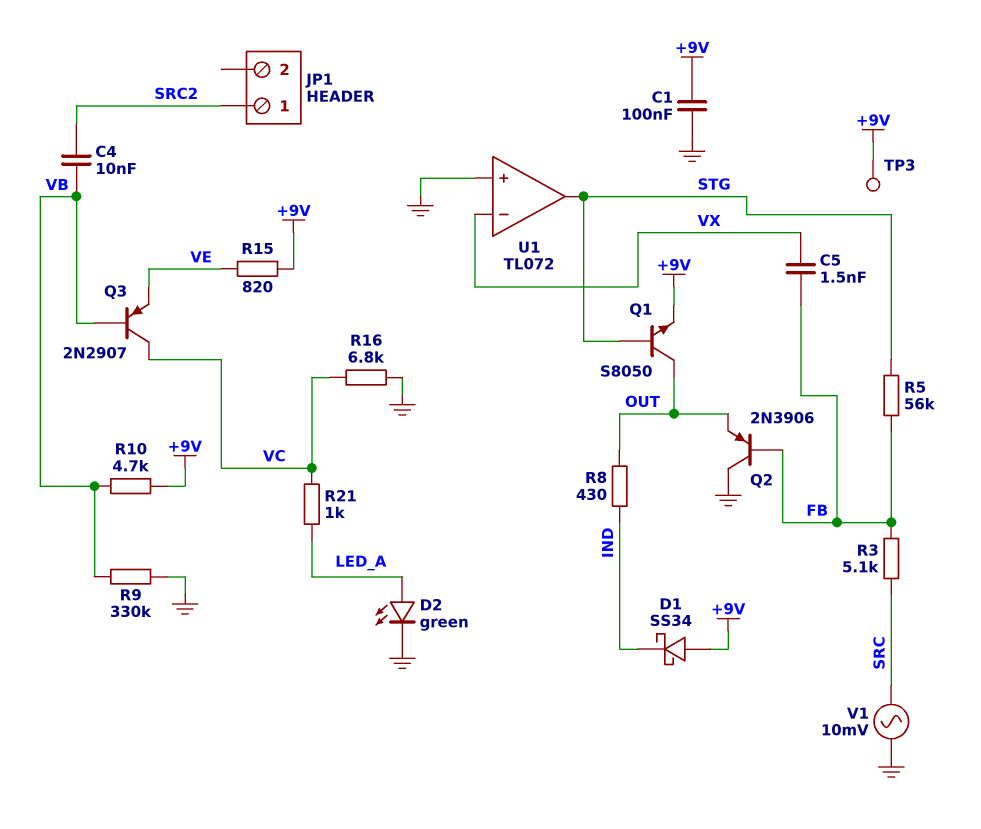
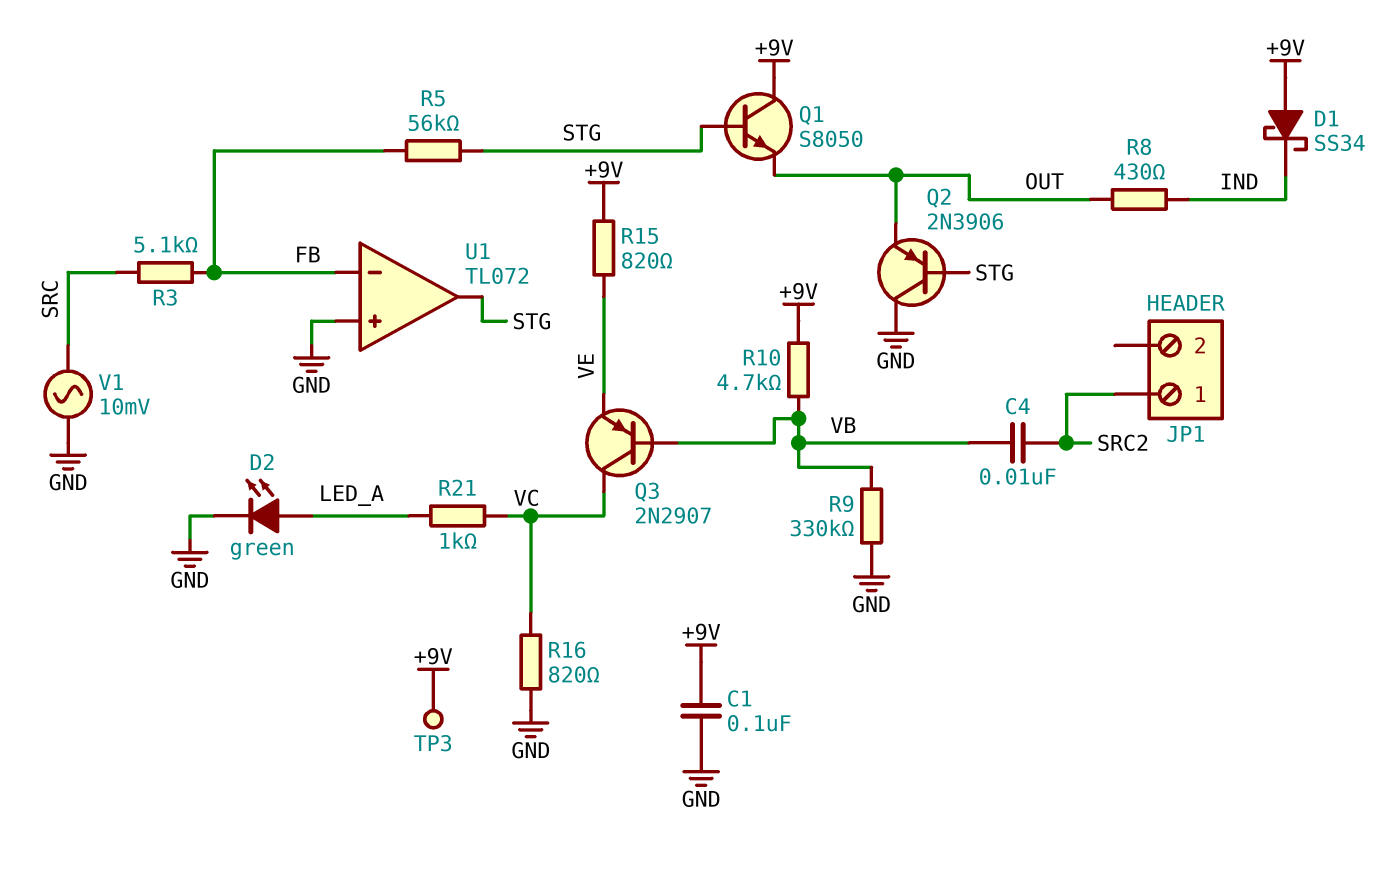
C5: 1.5nF (FB, VX) -> none
Q1: NPN S8050 (B STG, C OUT, E +9V) -> NPN S8050 (B STG, C +9V, E OUT)
Q2: PNP 2N3906 (B FB, C GND, E OUT) -> PNP 2N3906 (B STG, C GND, E OUT)
R16: 6.8k (GND, VC) -> 820 (GND, VC)
U1 pin in-: VX -> FB

